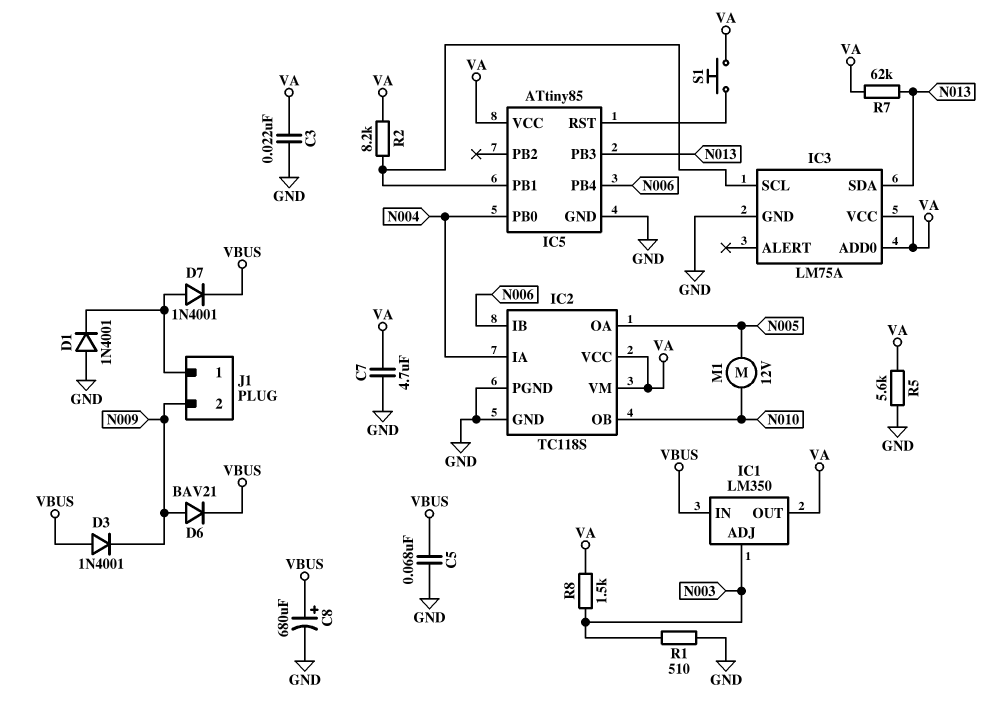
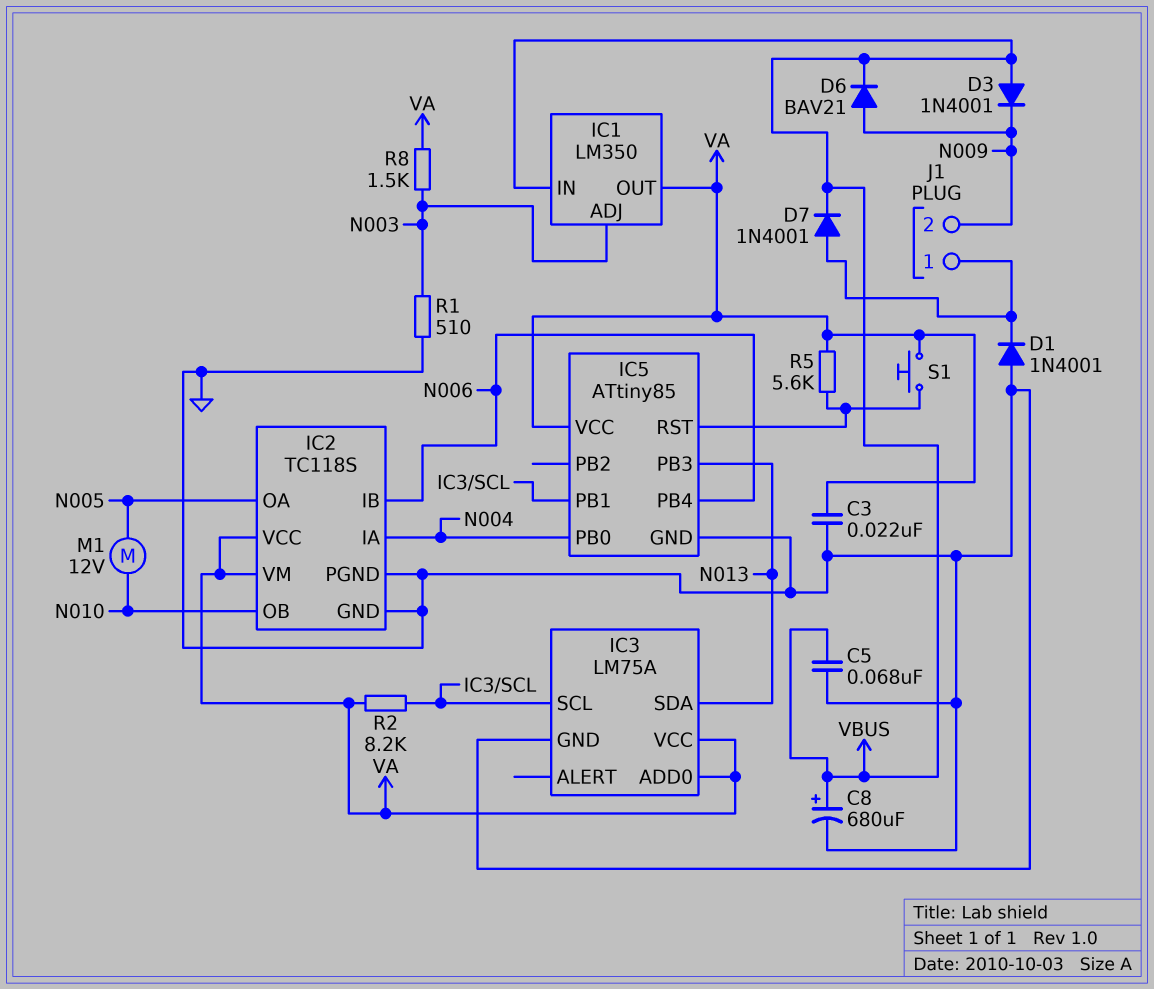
C7: 4.7uF (GND, VA) -> none
R5: 5.6k (GND, VA) -> 5.6k (IC5/RST, VA)
R7: 62k (N013, VA) -> none

